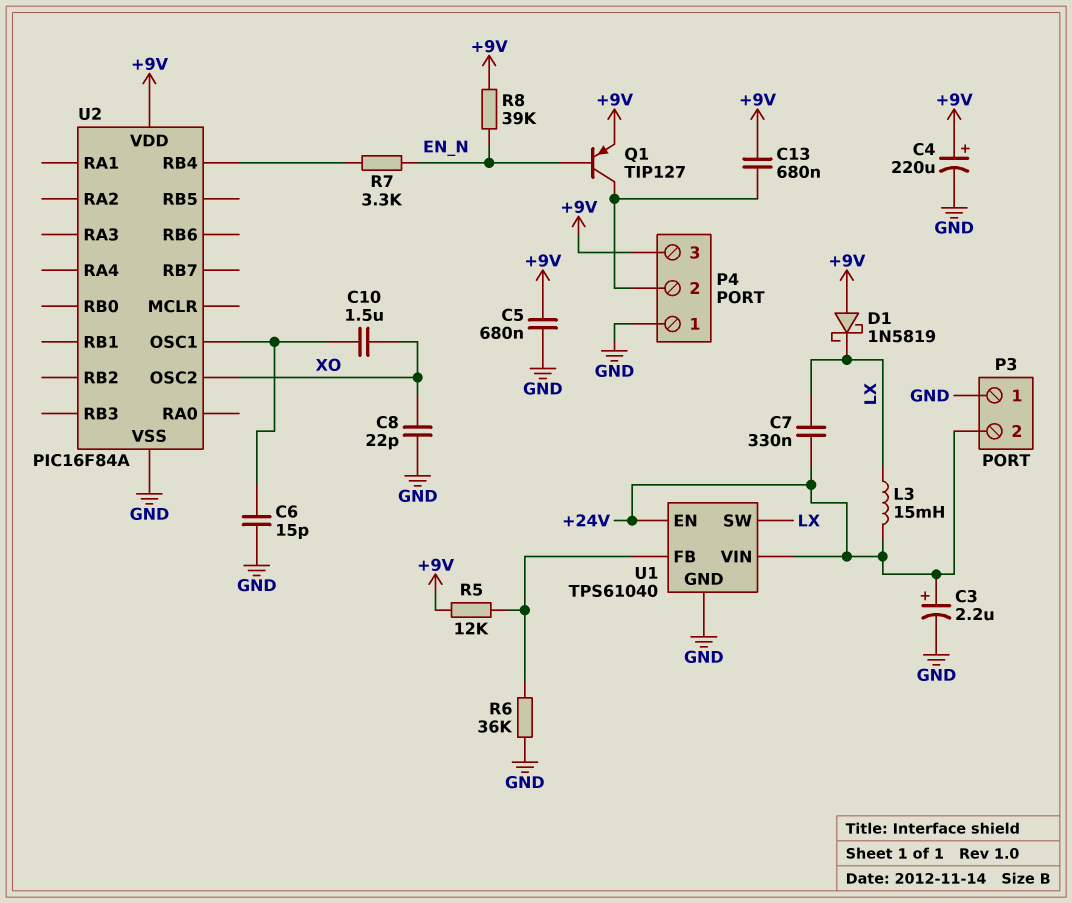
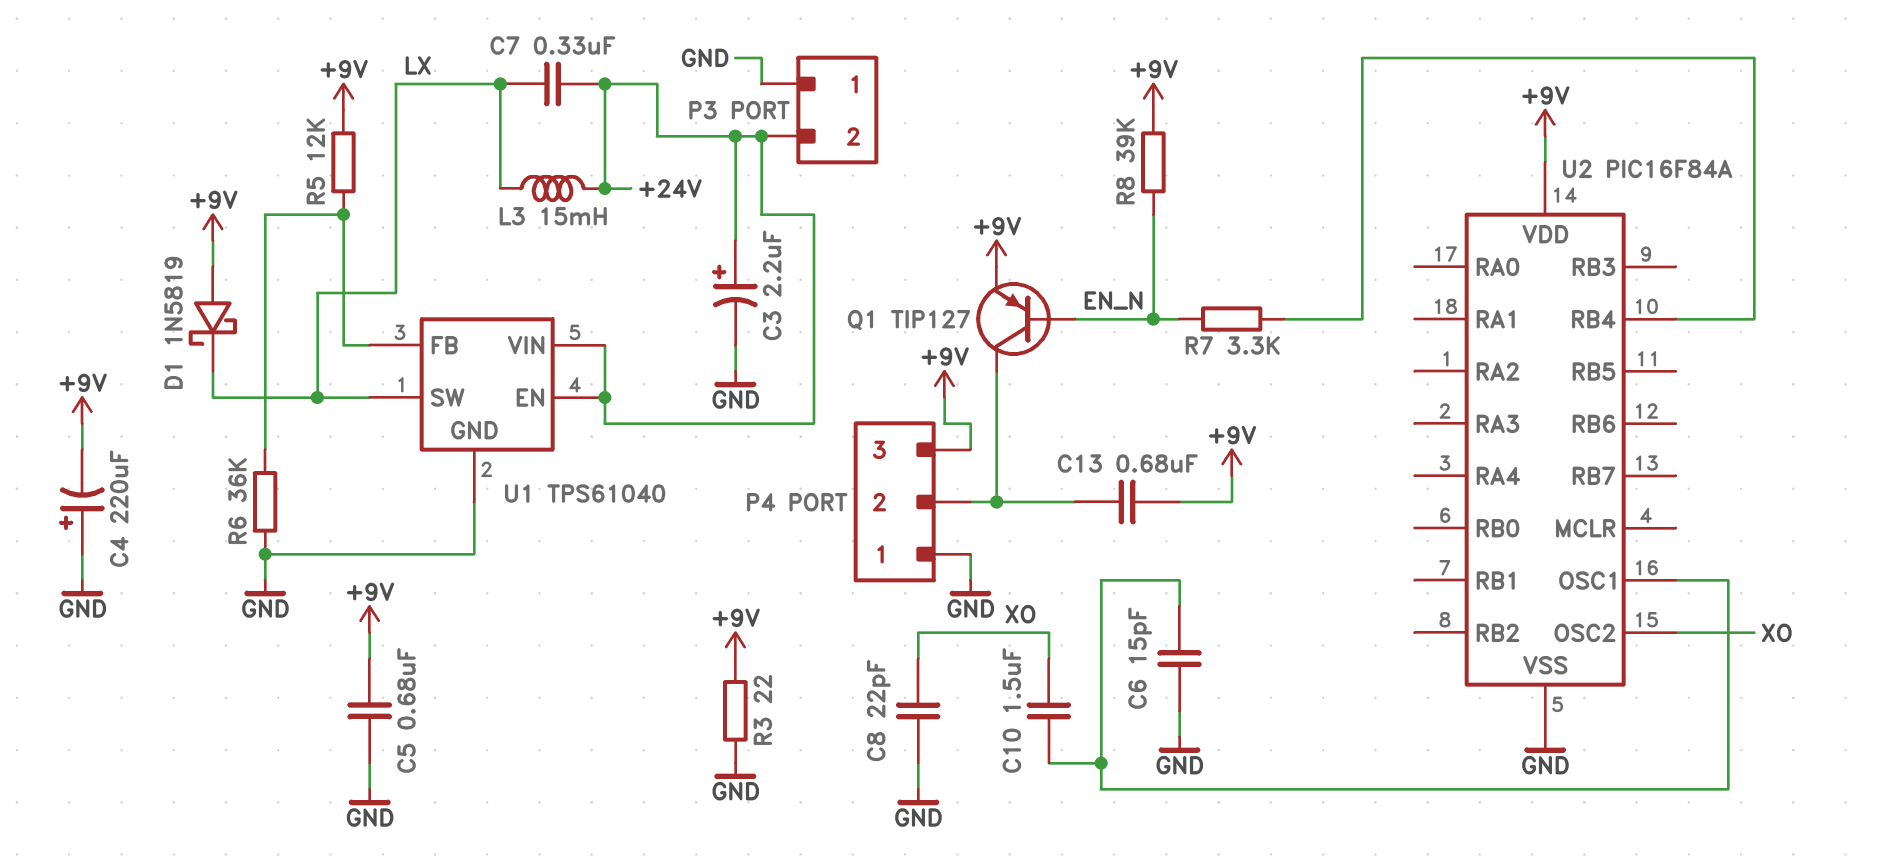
C4: 220uF (plus +9V, minus GND) -> 220uF (plus GND, minus +9V)
R3: none -> 22 (+9V, GND)

